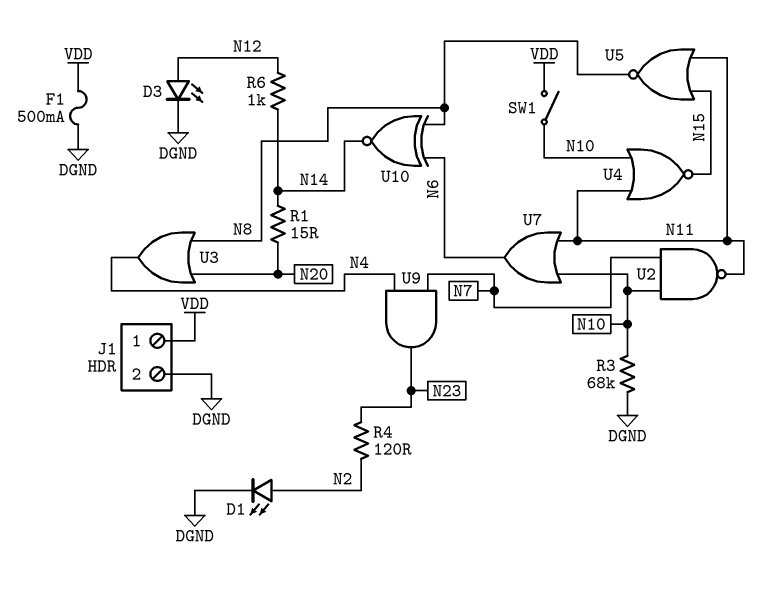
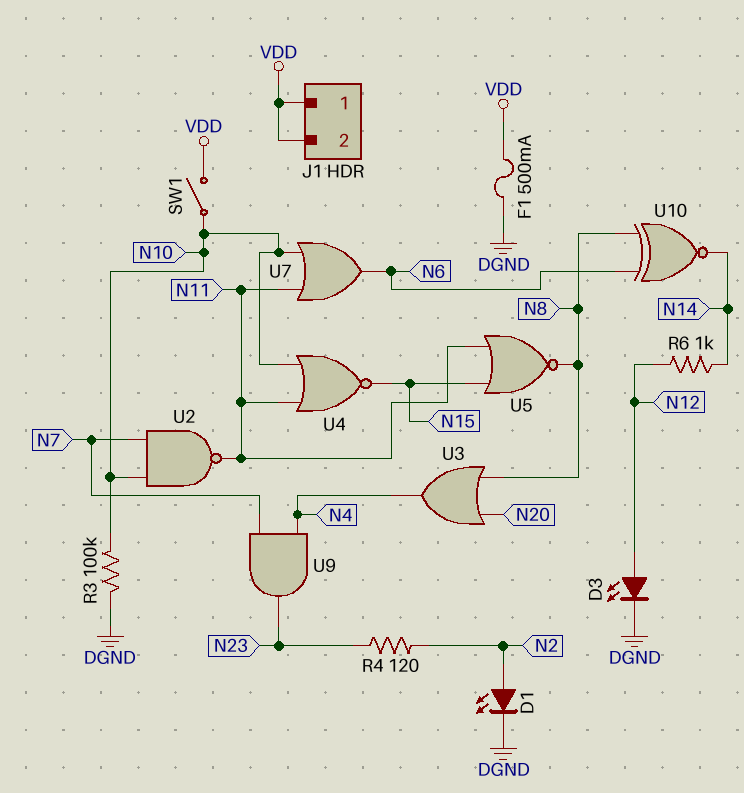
J1 pin 2: DGND -> VDD
R1: 15 (N14, N20) -> none
R3: 68k (DGND, N10) -> 100k (DGND, N10)

